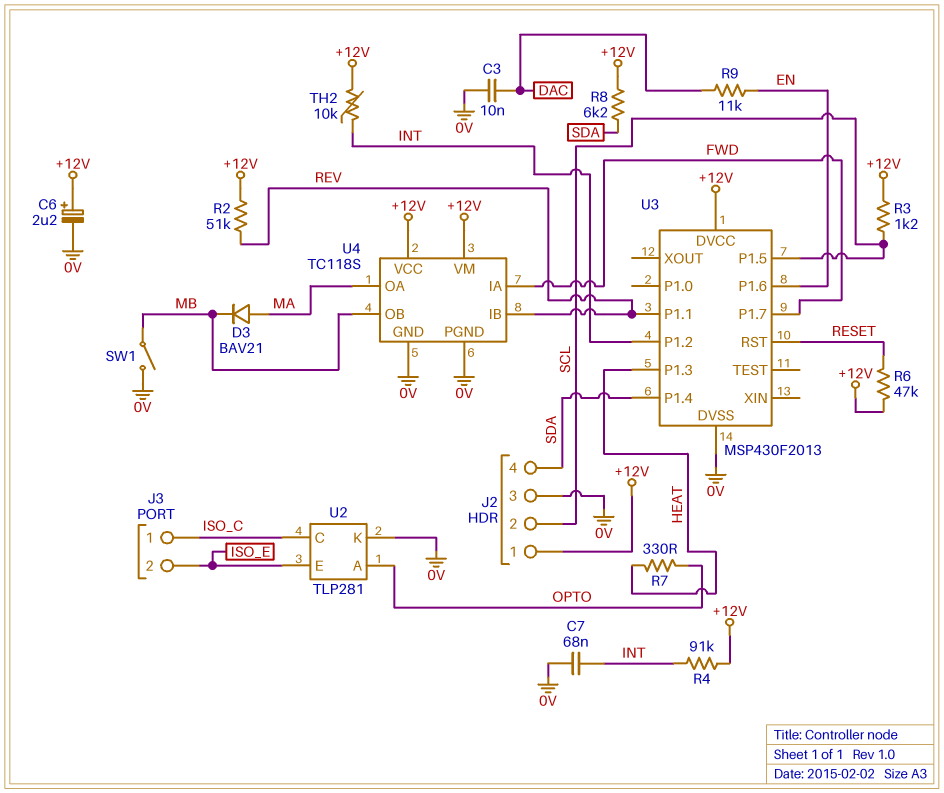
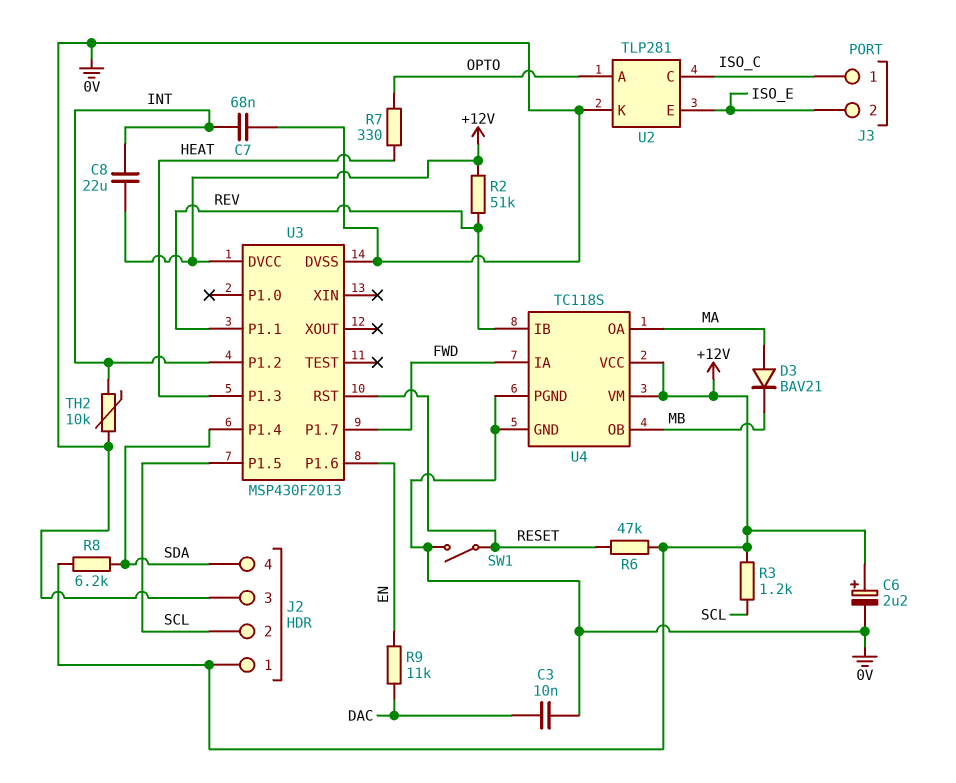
C8: none -> 22uF (+12V, INT)
R4: 91k (+12V, INT) -> none
SW1: switch (0V, MB) -> switch (0V, RESET)
TH2: 10k (+12V, INT) -> 10k (0V, INT)

